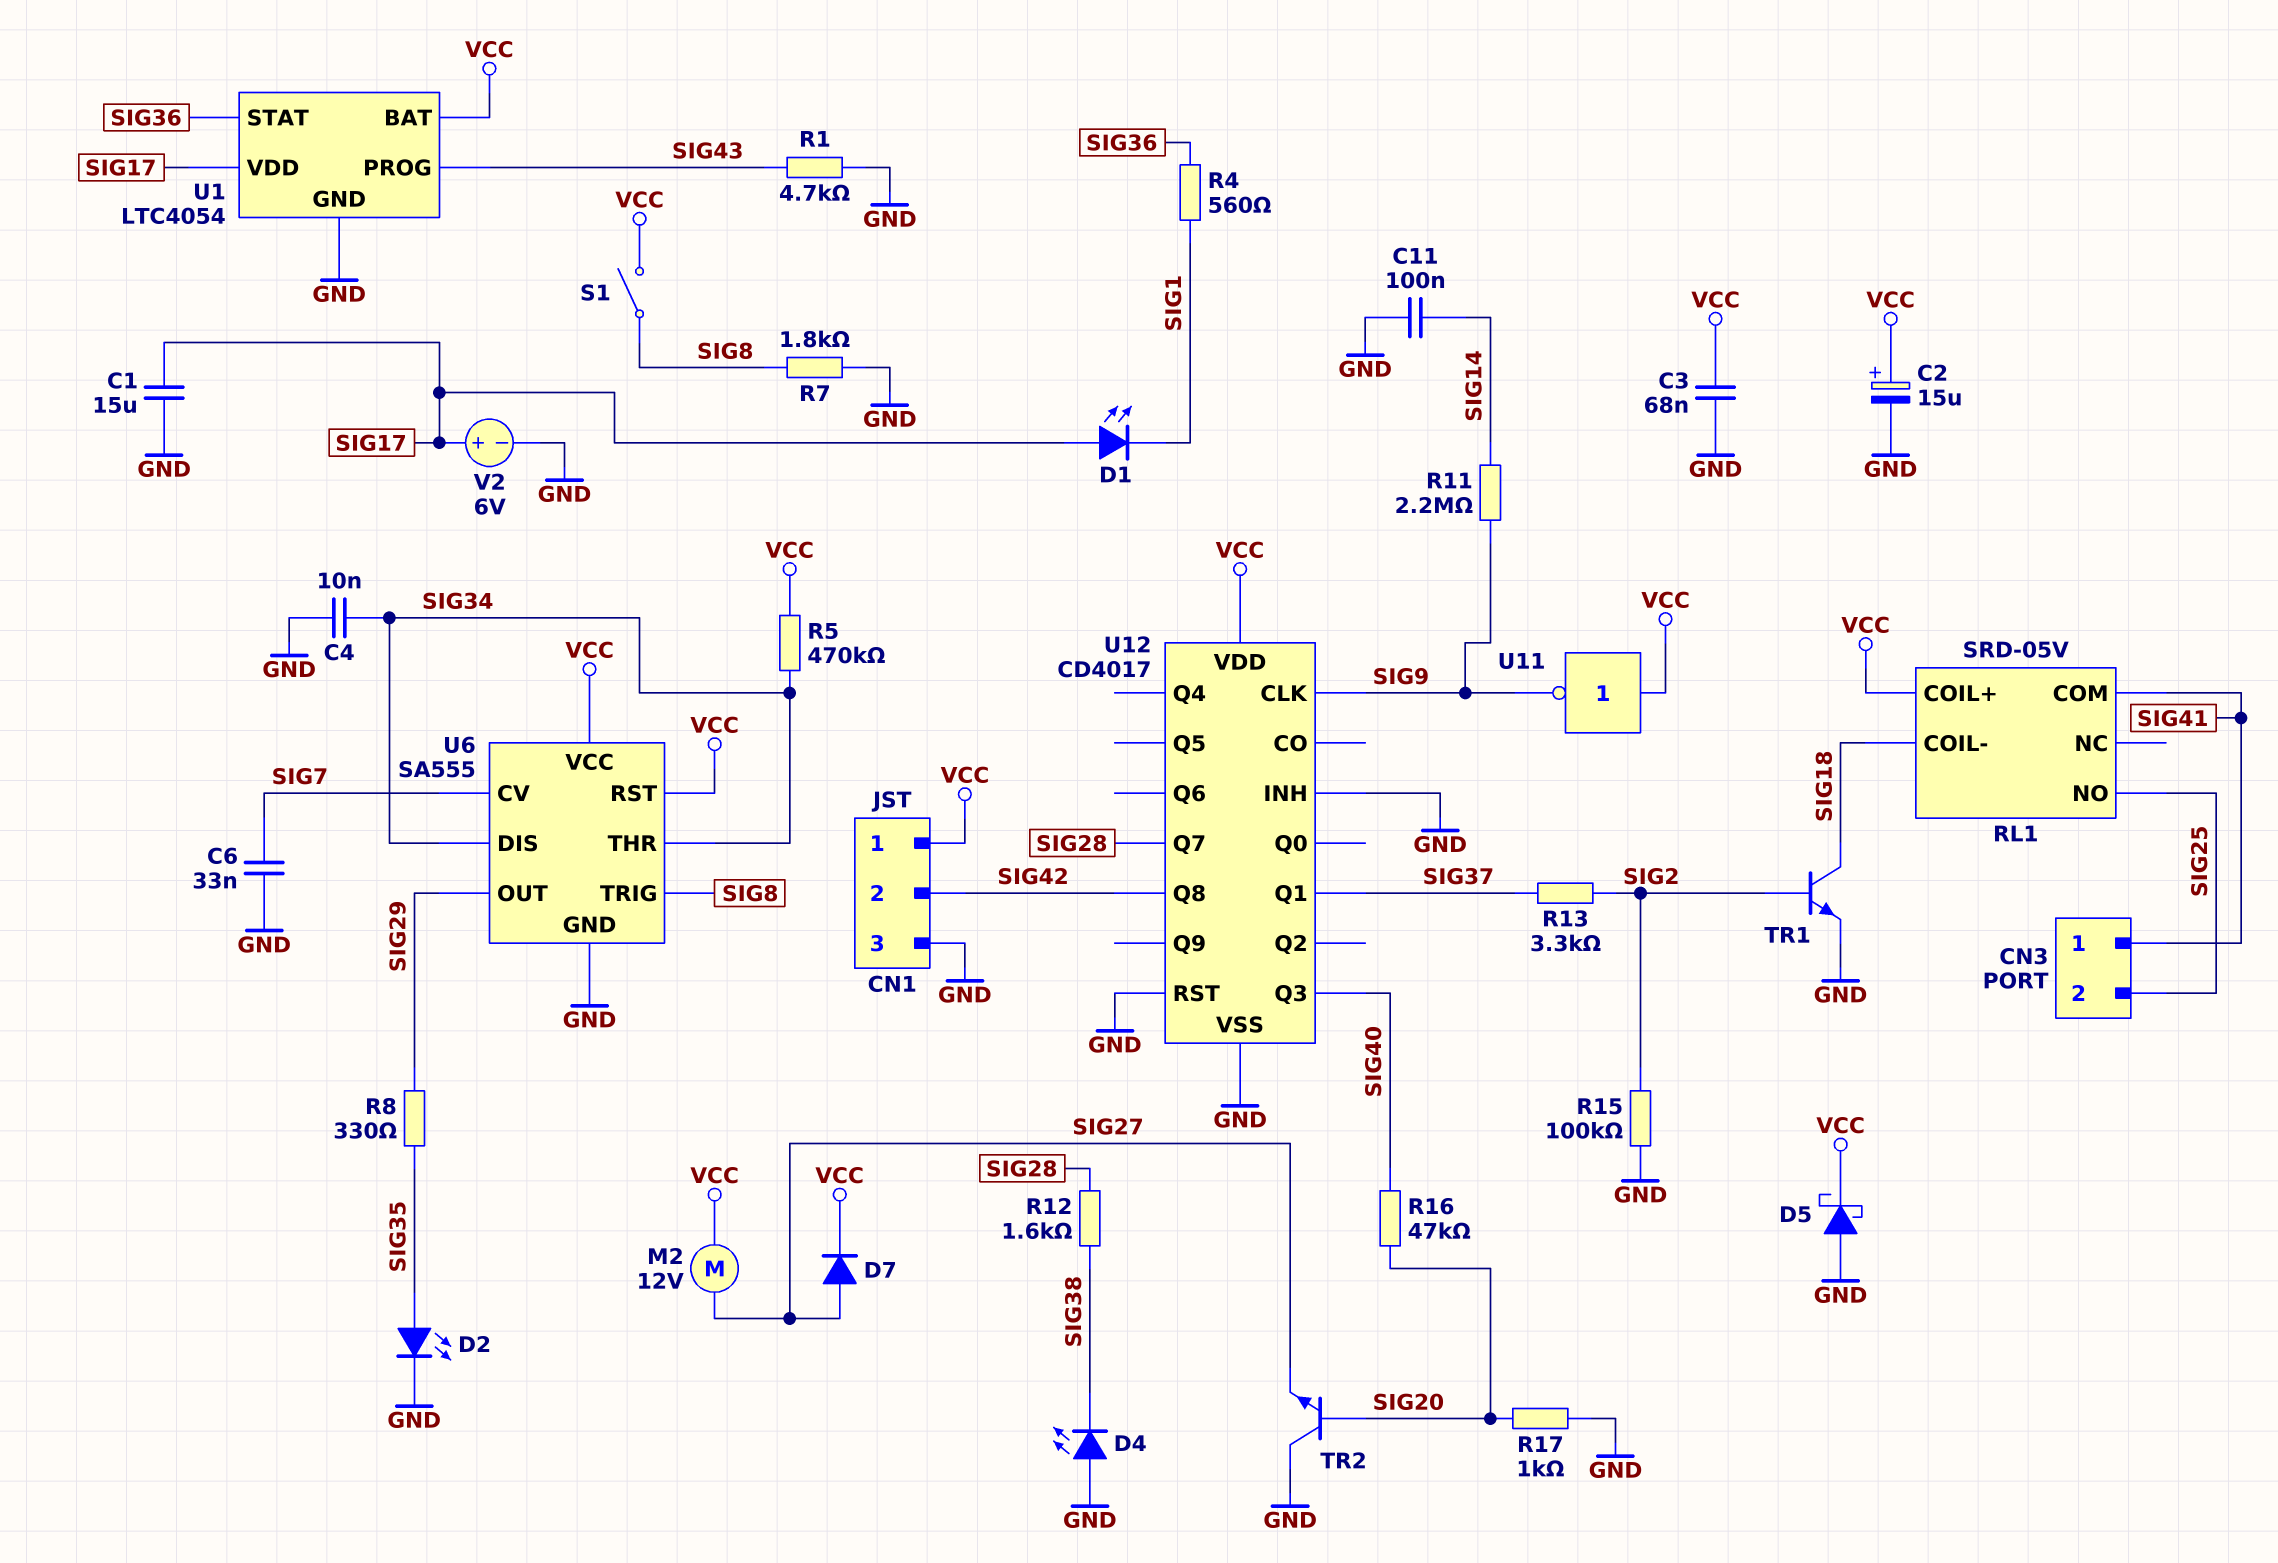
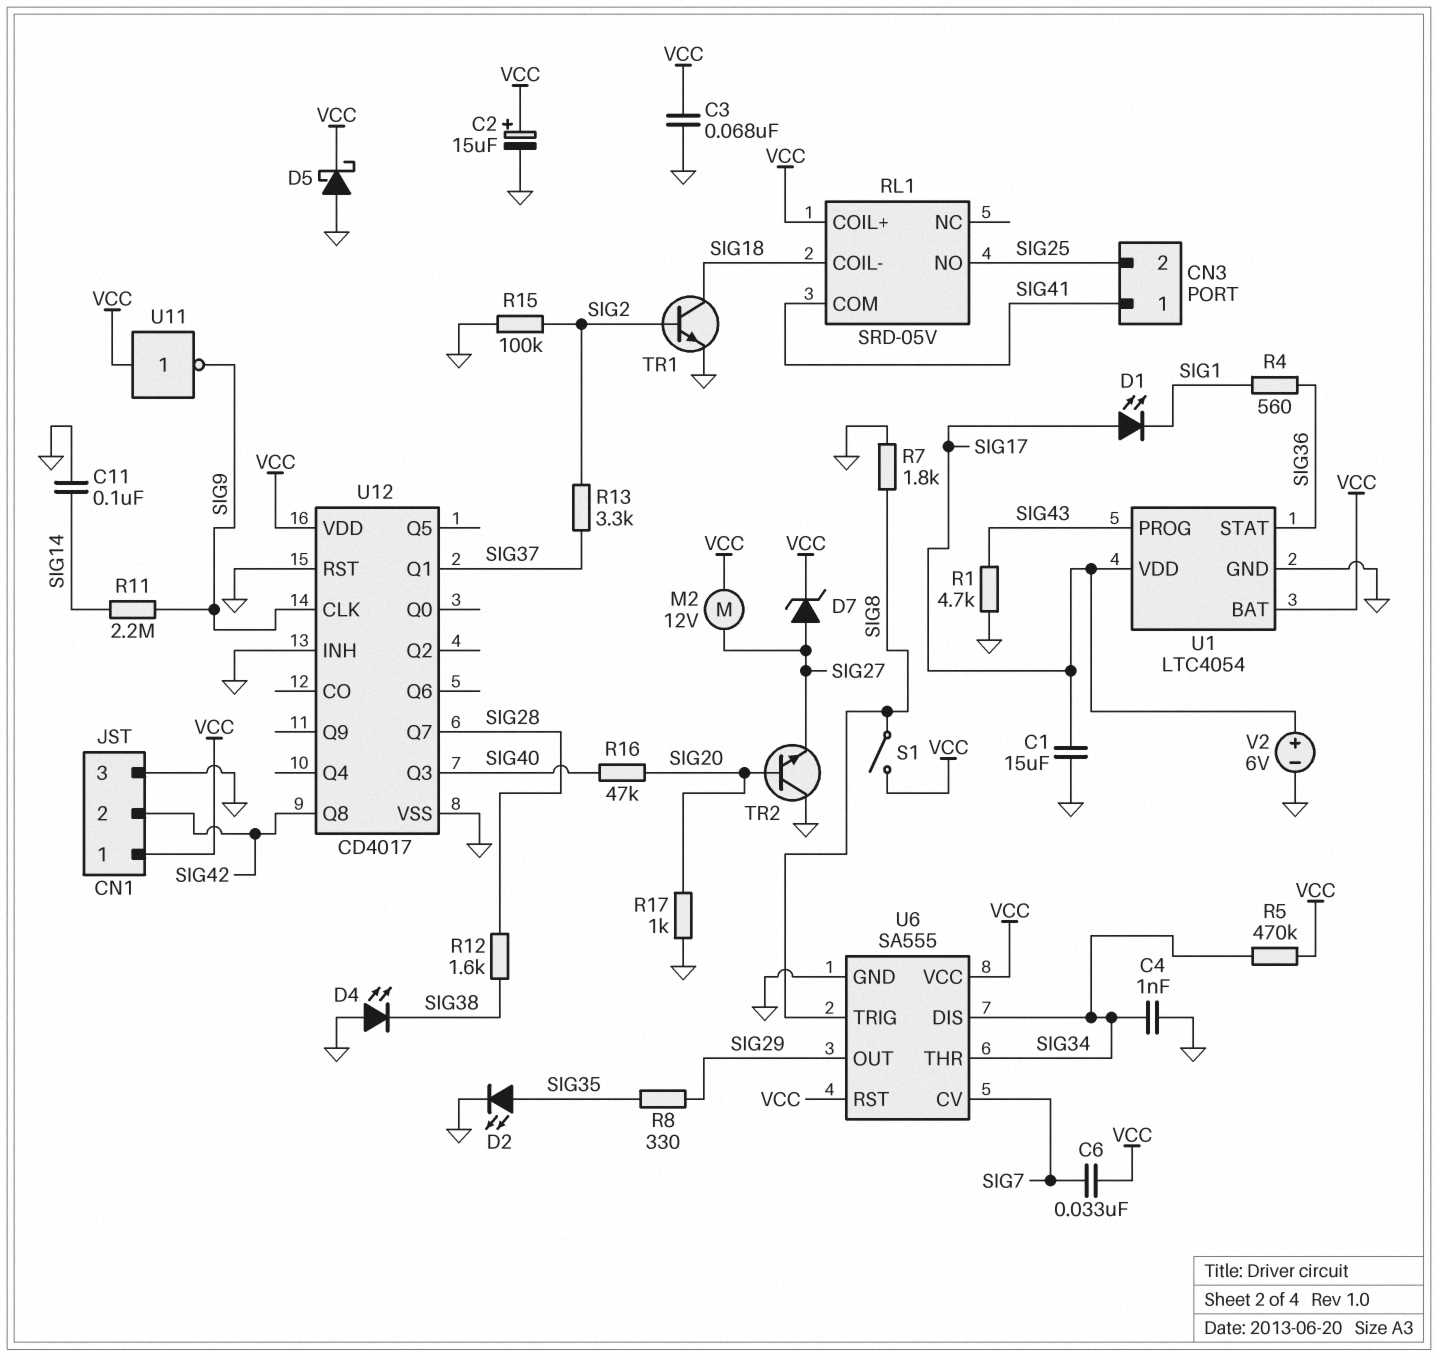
C4: 10nF (GND, SIG34) -> 1nF (GND, SIG34)
C6: 33nF (GND, SIG7) -> 33nF (SIG7, VCC)
D7: diode (A SIG27, K VCC) -> zener (A SIG27, K VCC)

